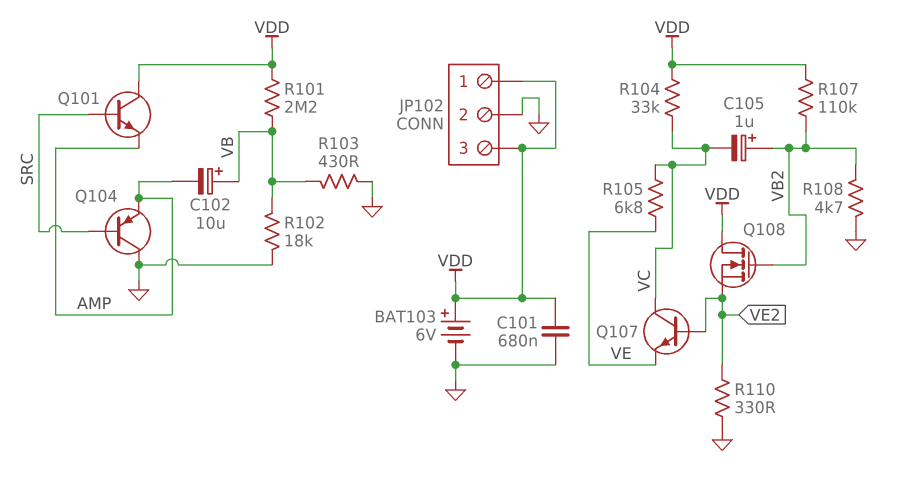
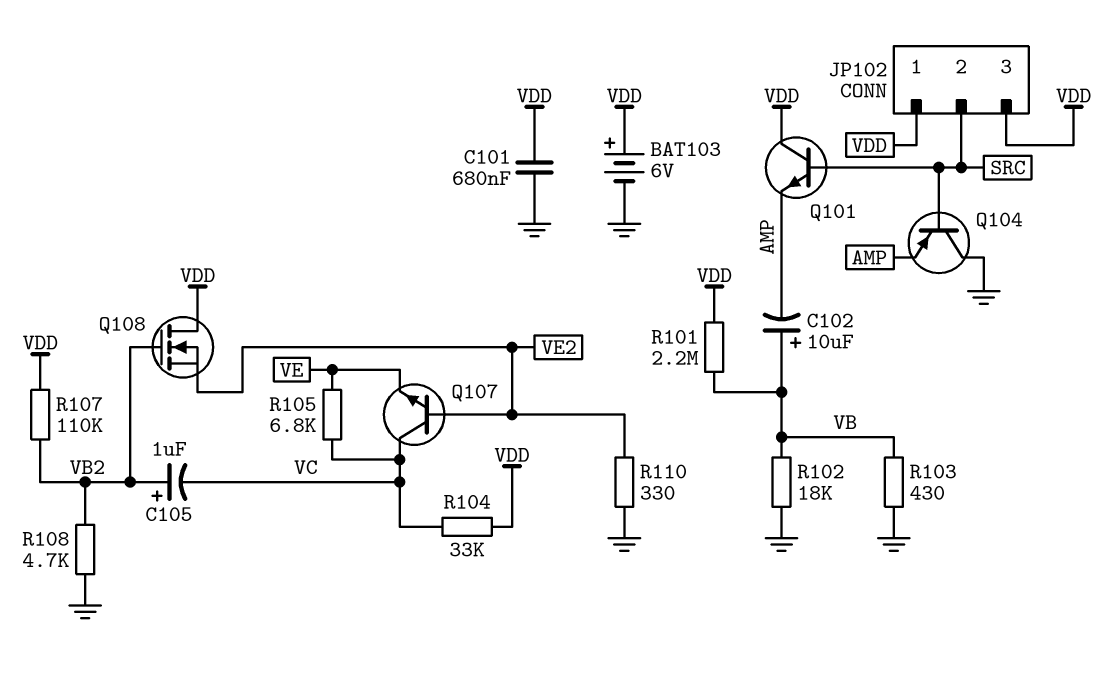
JP102 pin 2: GND -> SRC

